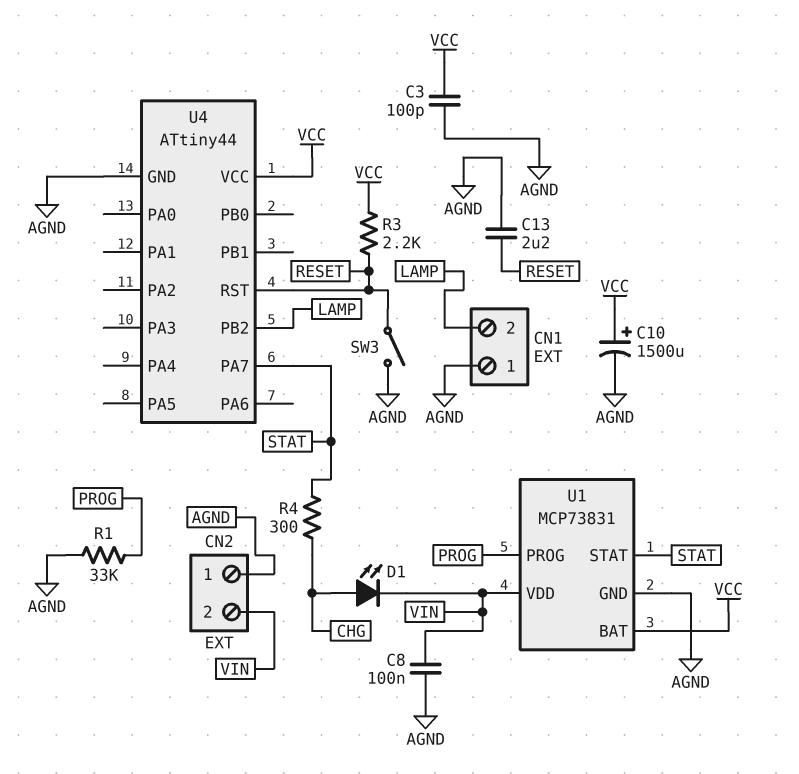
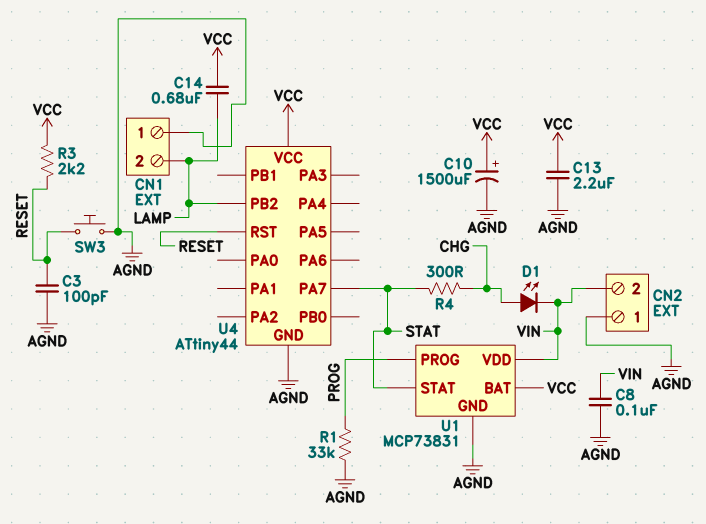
C3: 100pF (AGND, VCC) -> 100pF (AGND, RESET)
C13: 2.2uF (AGND, RESET) -> 2.2uF (AGND, VCC)
C14: none -> 680nF (LAMP, VCC)
SW3: switch (AGND, RESET) -> button (AGND, RESET)

